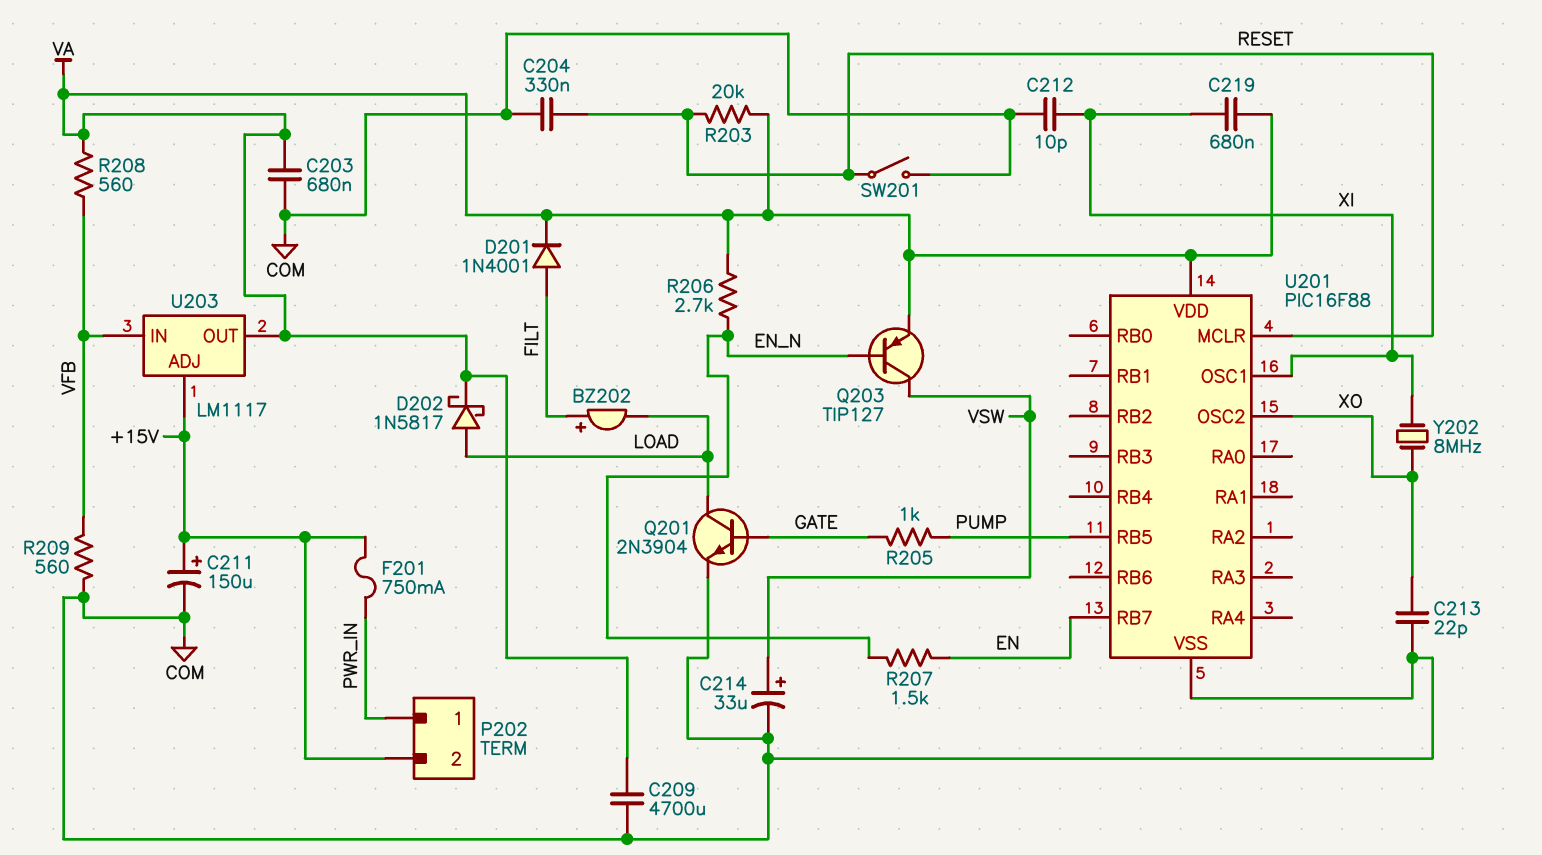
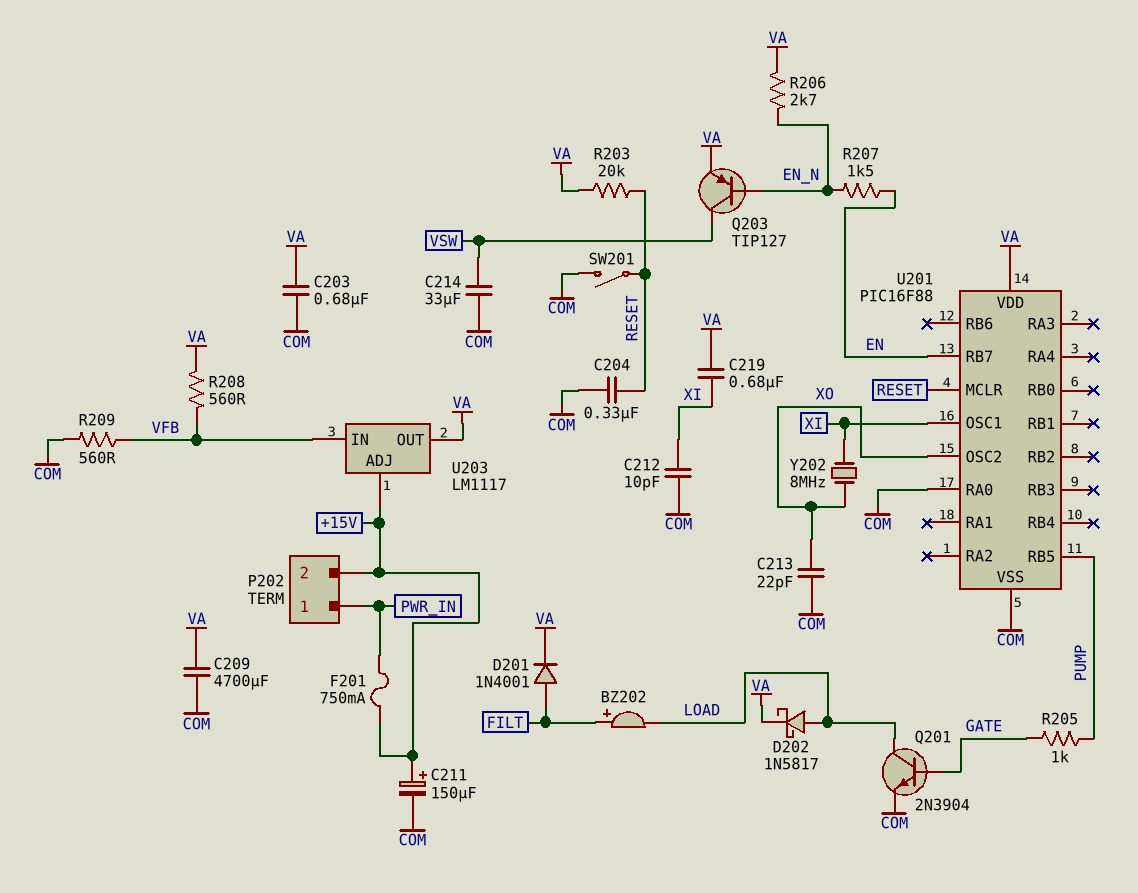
C214: 33uF (plus VSW, minus COM) -> 33uF (COM, VSW)
U201 pin RA0: none -> COM

